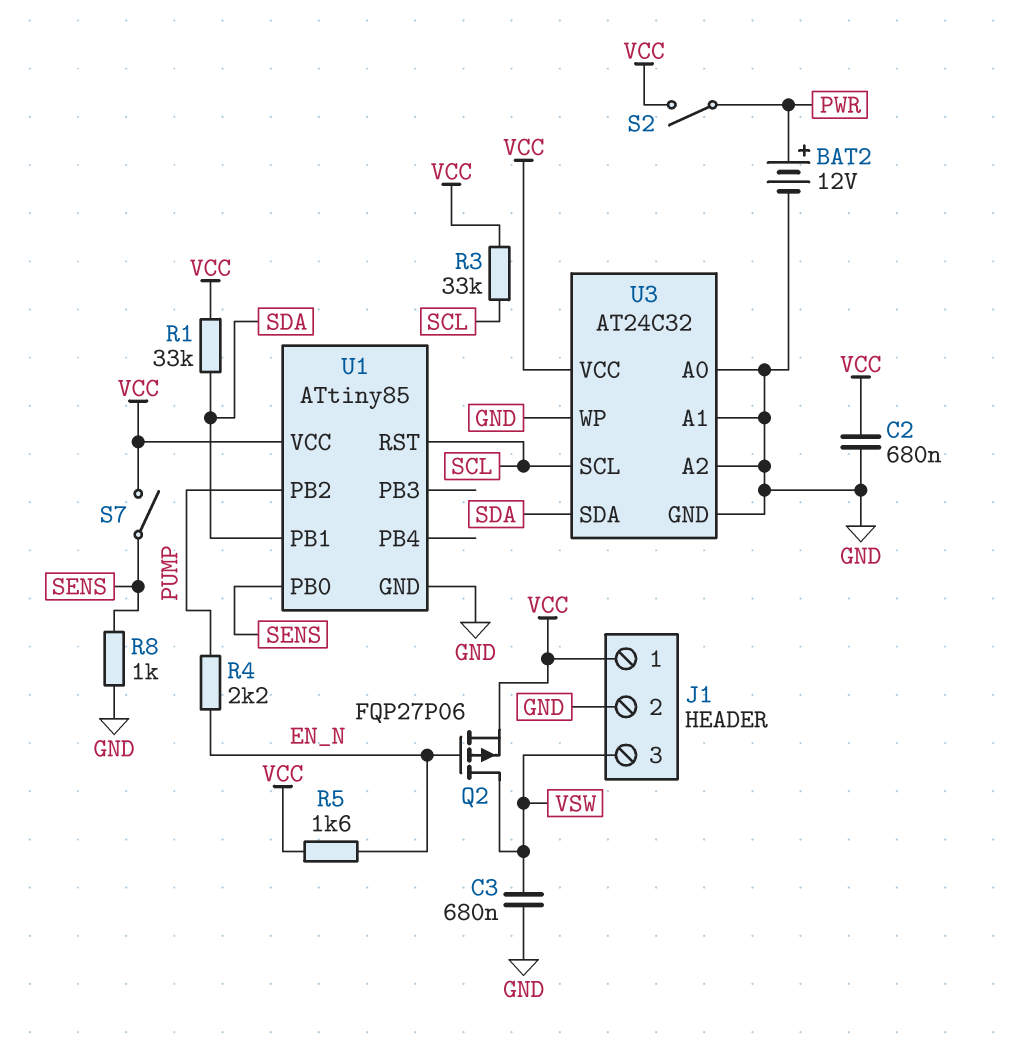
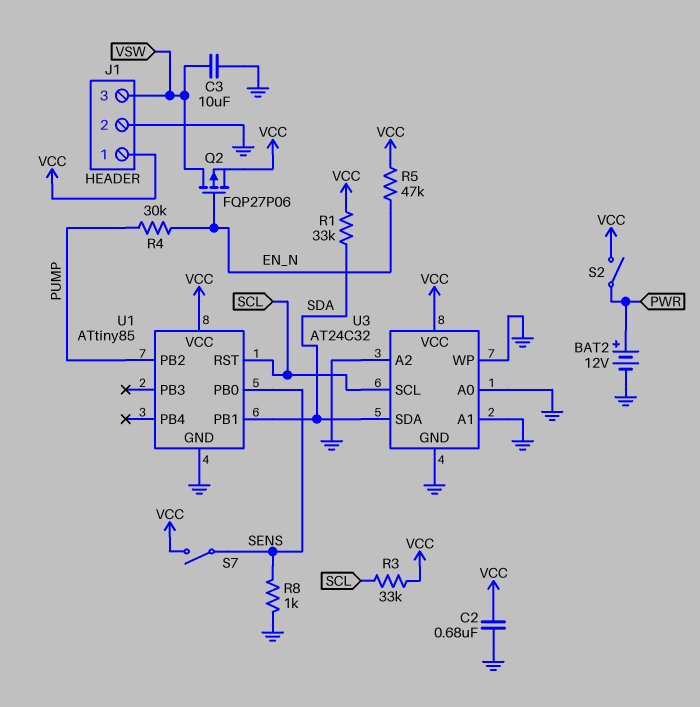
C3: 680nF (GND, VSW) -> 10uF (GND, VSW)
R4: 2.2k (EN_N, PUMP) -> 30k (EN_N, PUMP)
R5: 1.6k (EN_N, VCC) -> 47k (EN_N, VCC)

